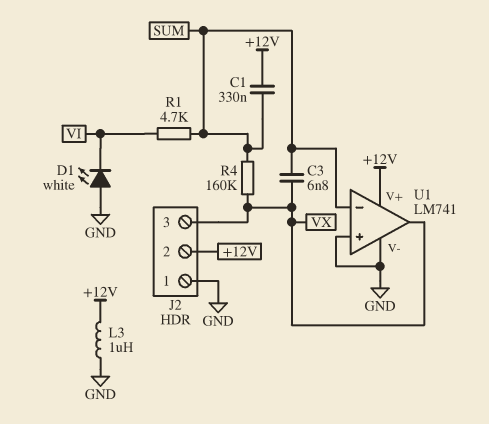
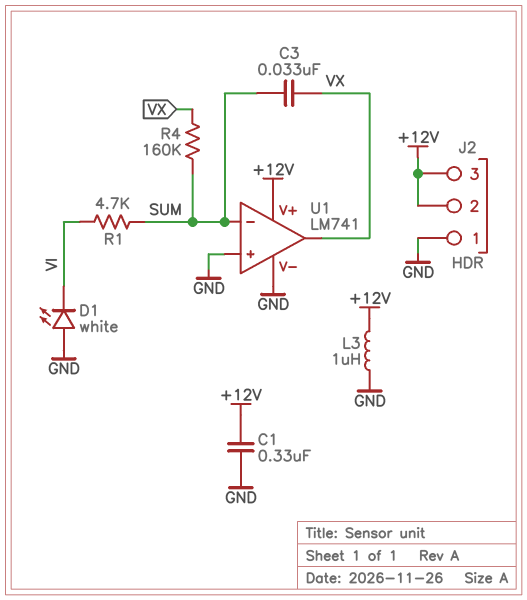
C1: 330nF (+12V, SUM) -> 330nF (+12V, GND)
C3: 6.8nF (SUM, VX) -> 33nF (SUM, VX)
J2 pin 3: VX -> +12V

